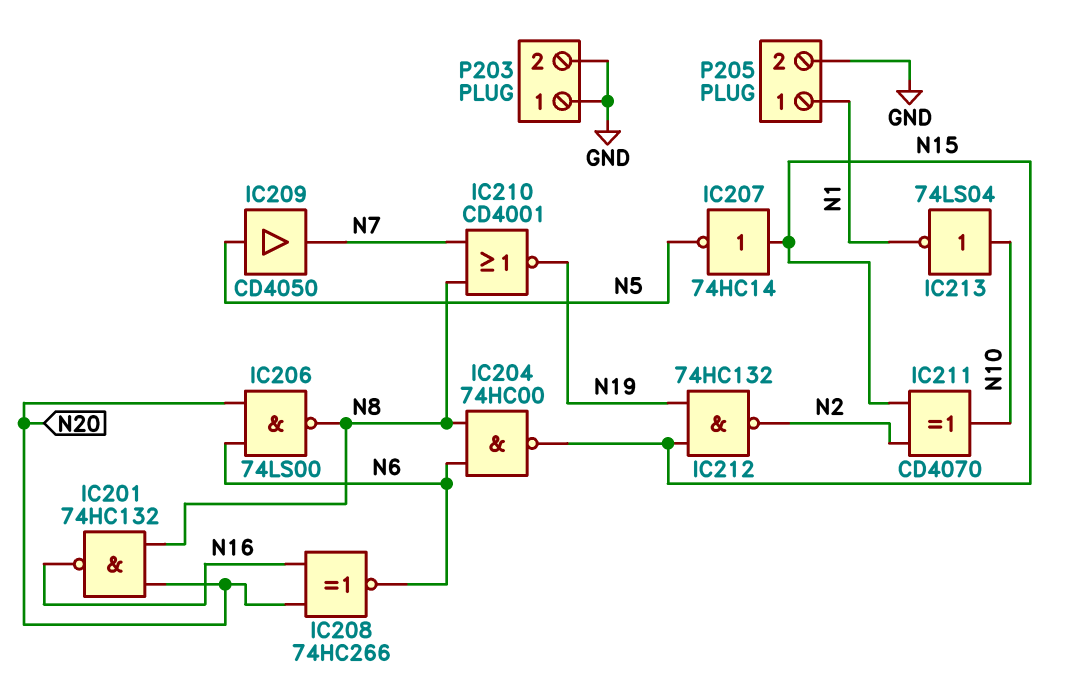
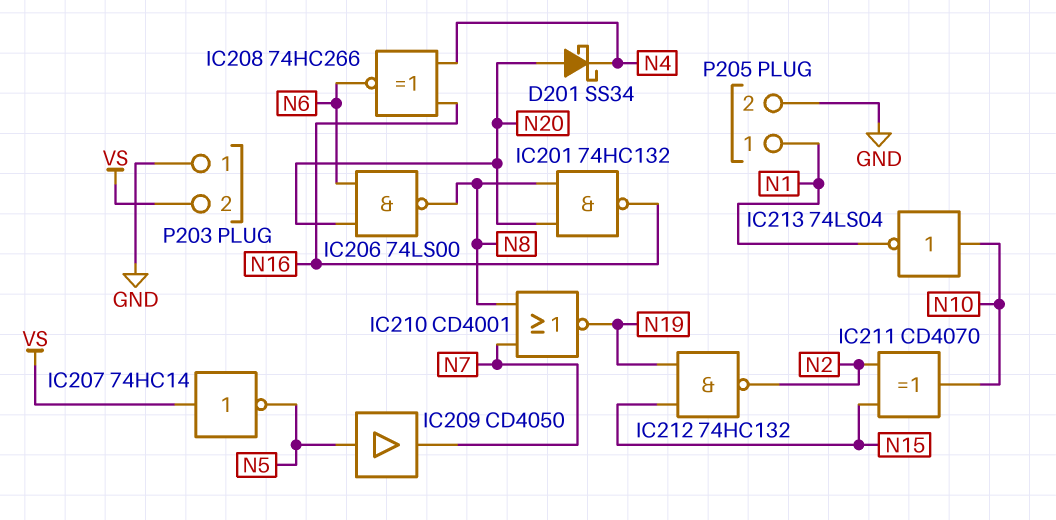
D201: none -> schottky SS34 (A N20, K N4)
IC204: NAND 74HC00 (in N6, in N8, out N15) -> none
IC207: NOT 74HC14 (in N15, out N5) -> NOT 74HC14 (in VS, out N5)
IC208: XNOR 74HC266 (in N16, in N20, out N6) -> XNOR 74HC266 (in N4, in N16, out N6)
P203 pin 2: GND -> VS

